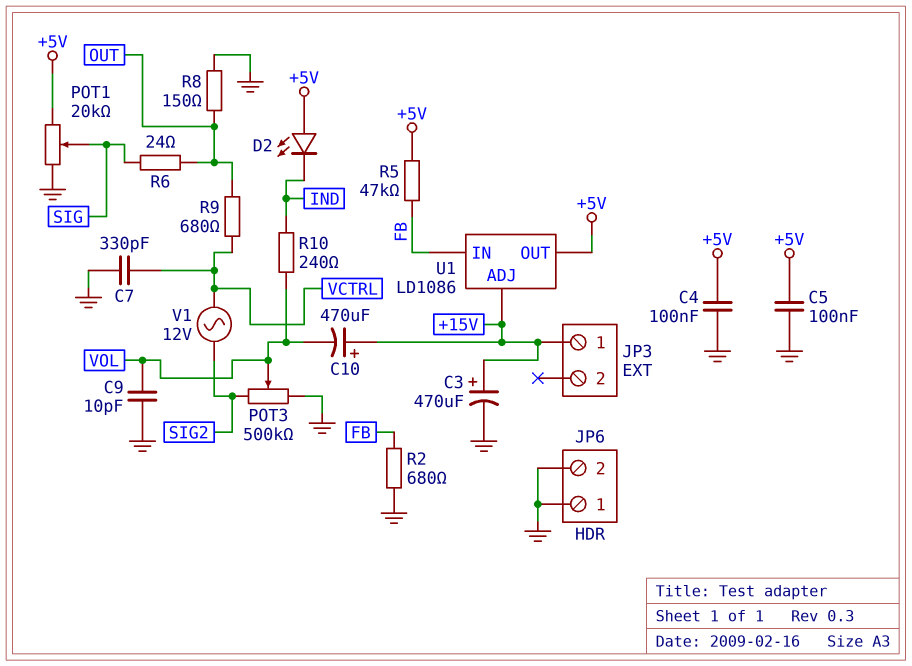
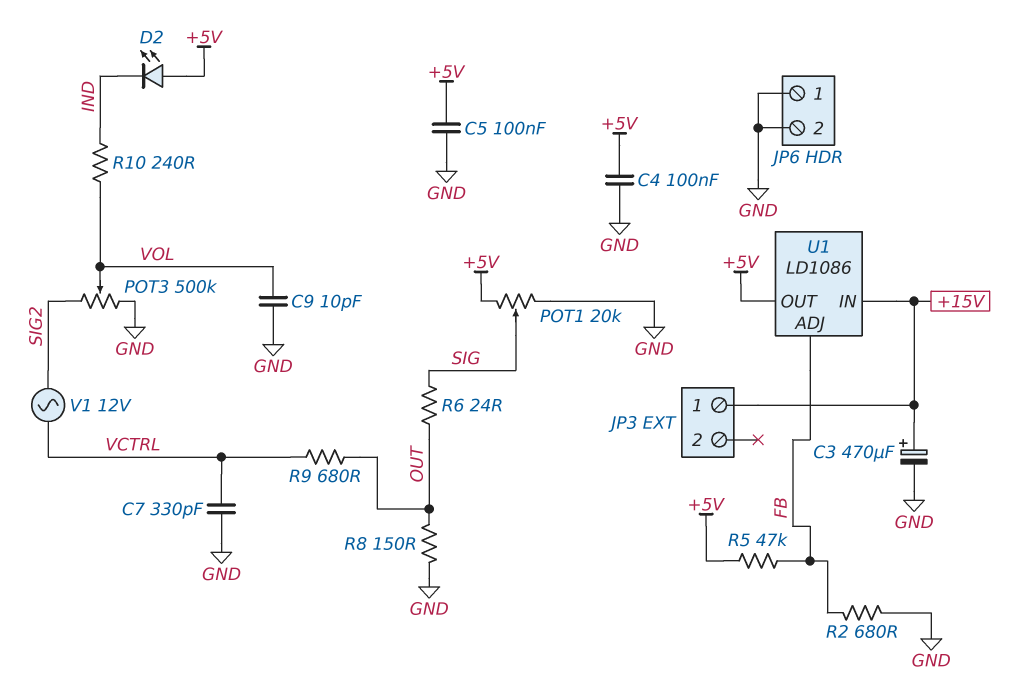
C10: 470uF (plus +15V, minus VOL) -> none
U1 pin ADJ: +15V -> FB
U1 pin IN: FB -> +15V

